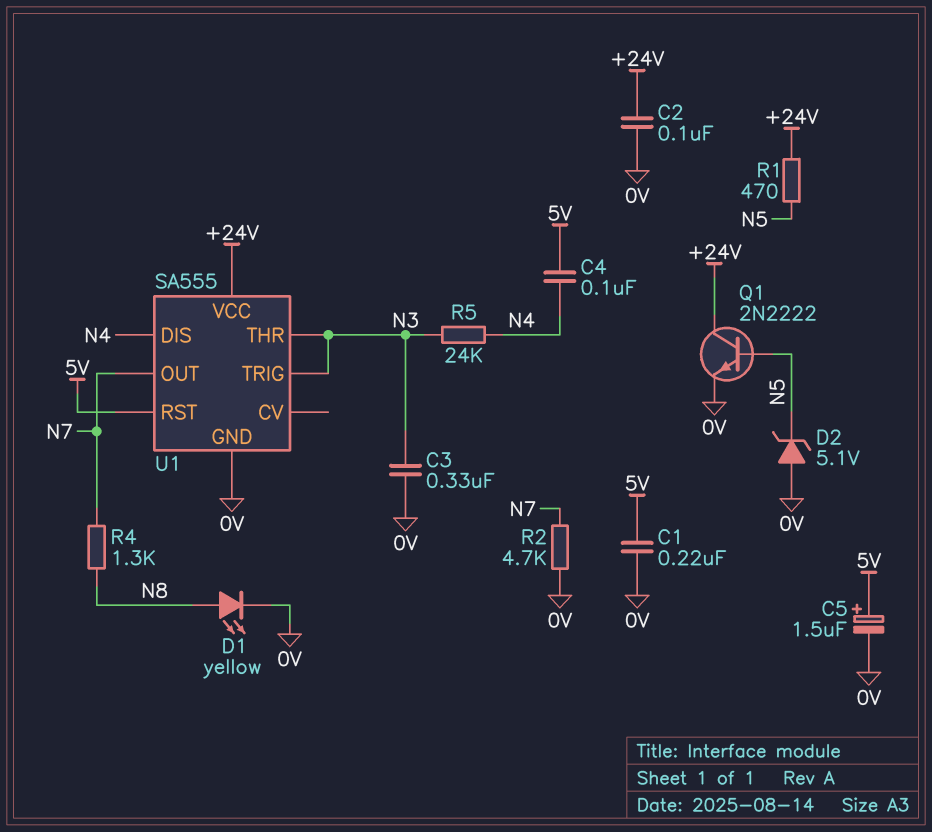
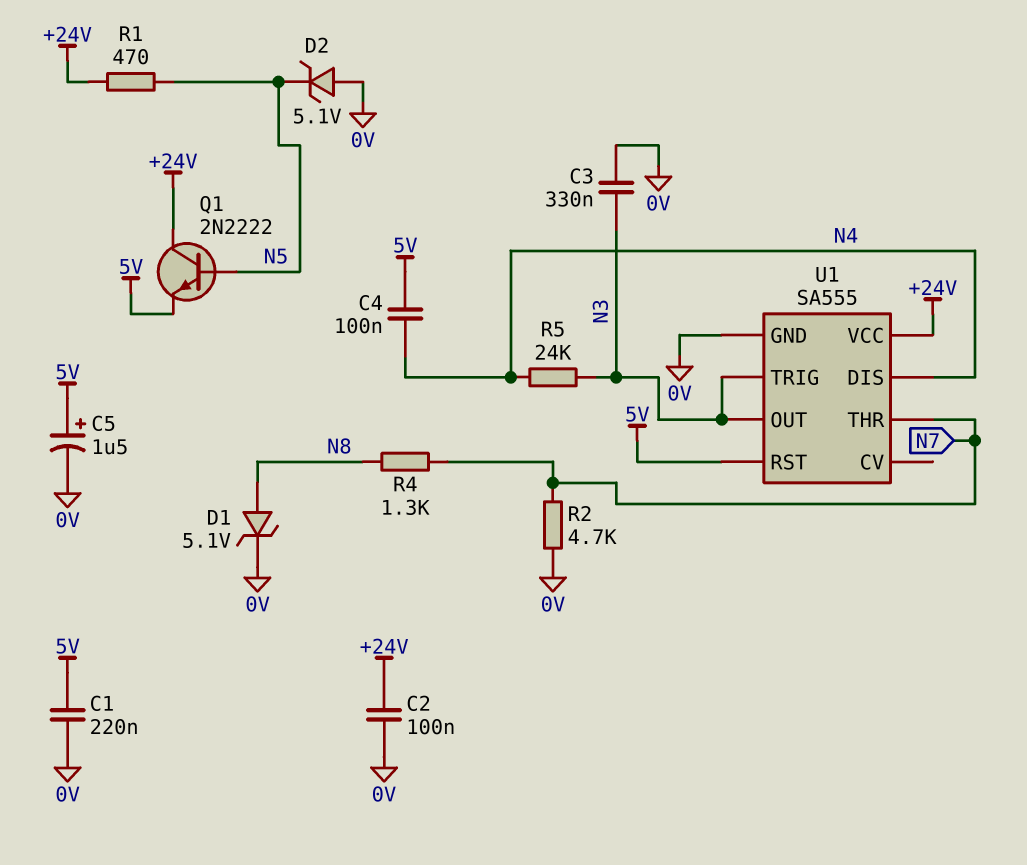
D1: LED yellow (A N8, K 0V) -> zener 5.1V (A N8, K 0V)
Q1: NPN 2N2222 (B N5, C +24V, E 0V) -> NPN 2N2222 (B N5, C +24V, E 5V)
U1 pin OUT: N7 -> N3
U1 pin THR: N3 -> N7

